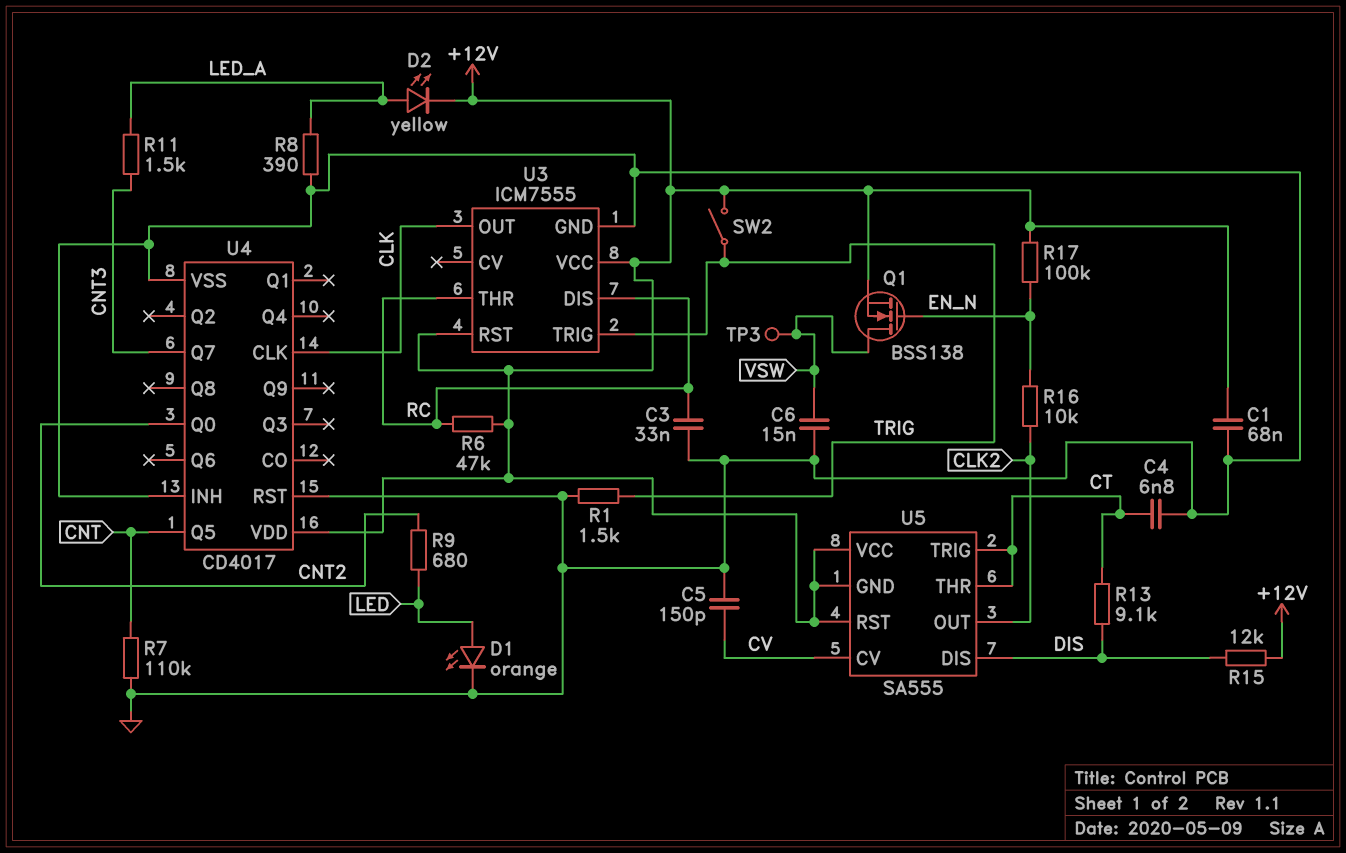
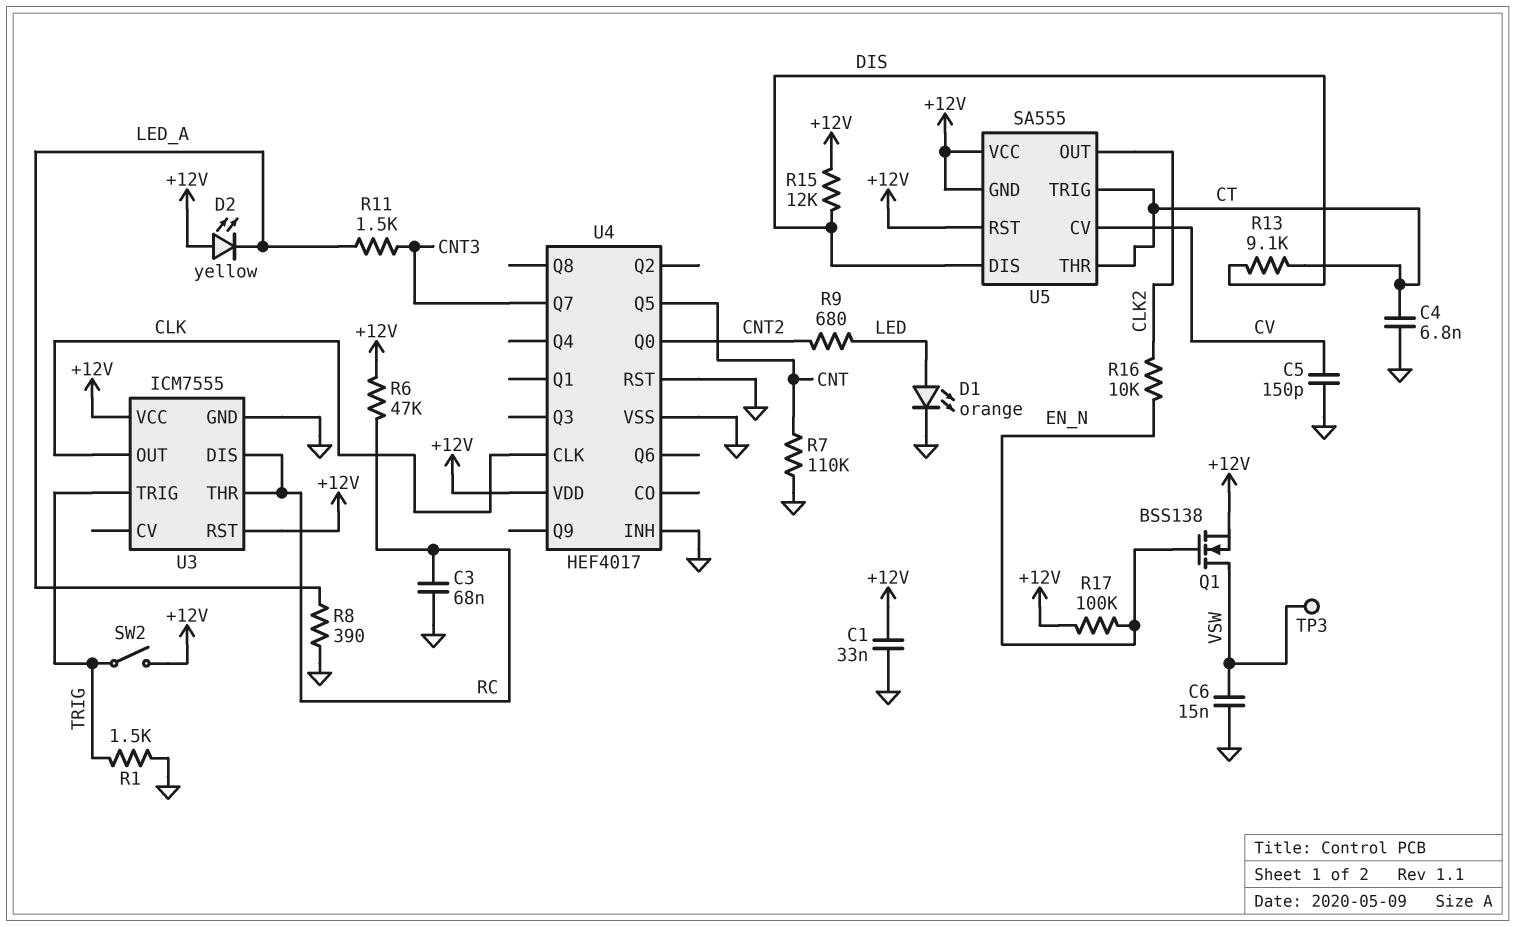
C1: 68nF (+12V, GND) -> 33nF (+12V, GND)
C3: 33nF (GND, RC) -> 68nF (GND, RC)
D2: LED yellow (A LED_A, K +12V) -> LED yellow (A +12V, K LED_A)
U4: CD4017 -> HEF4017

